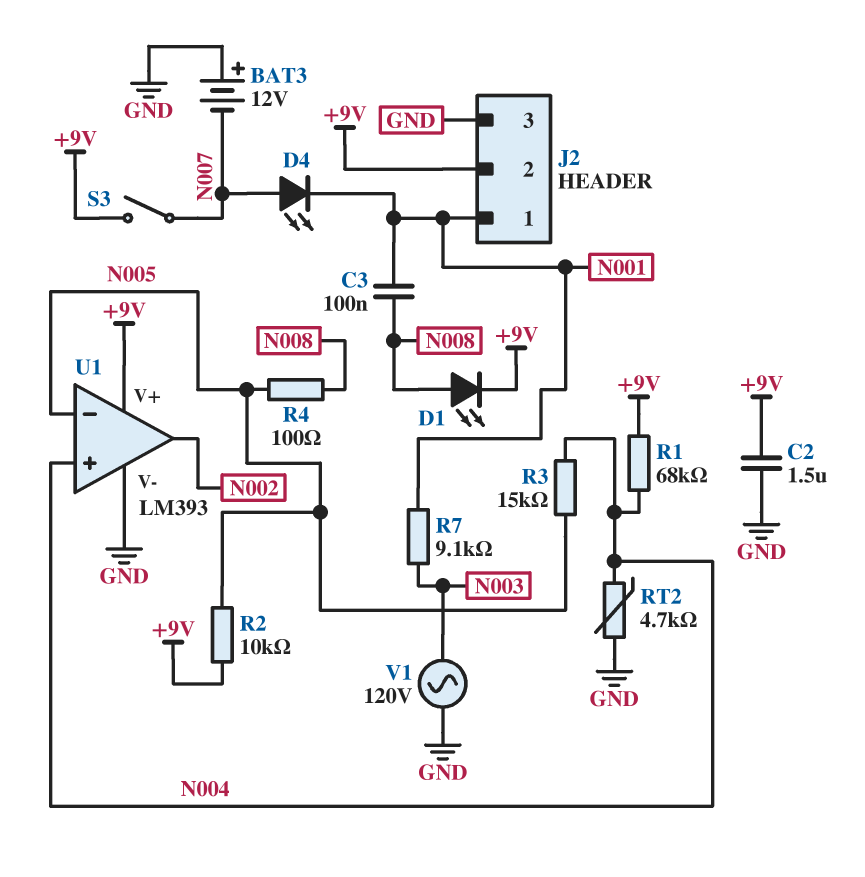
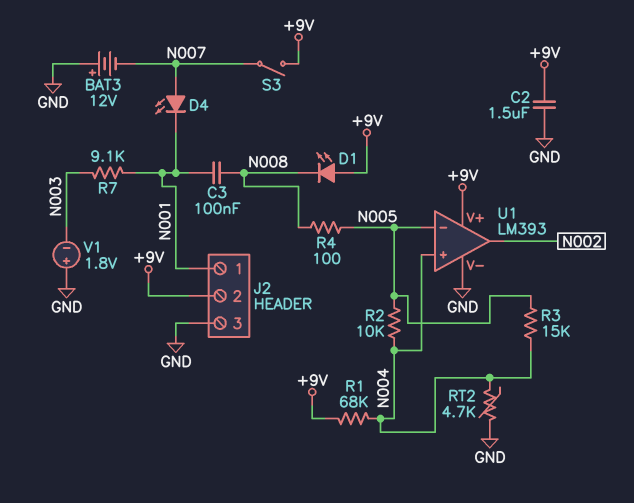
D1: LED (A N008, K +9V) -> LED (A +9V, K N008)
R2: 10k (+9V, N005) -> 10k (N004, N005)
V1: AC 120V (GND, N003) -> 1.8V (plus GND, minus N003)

